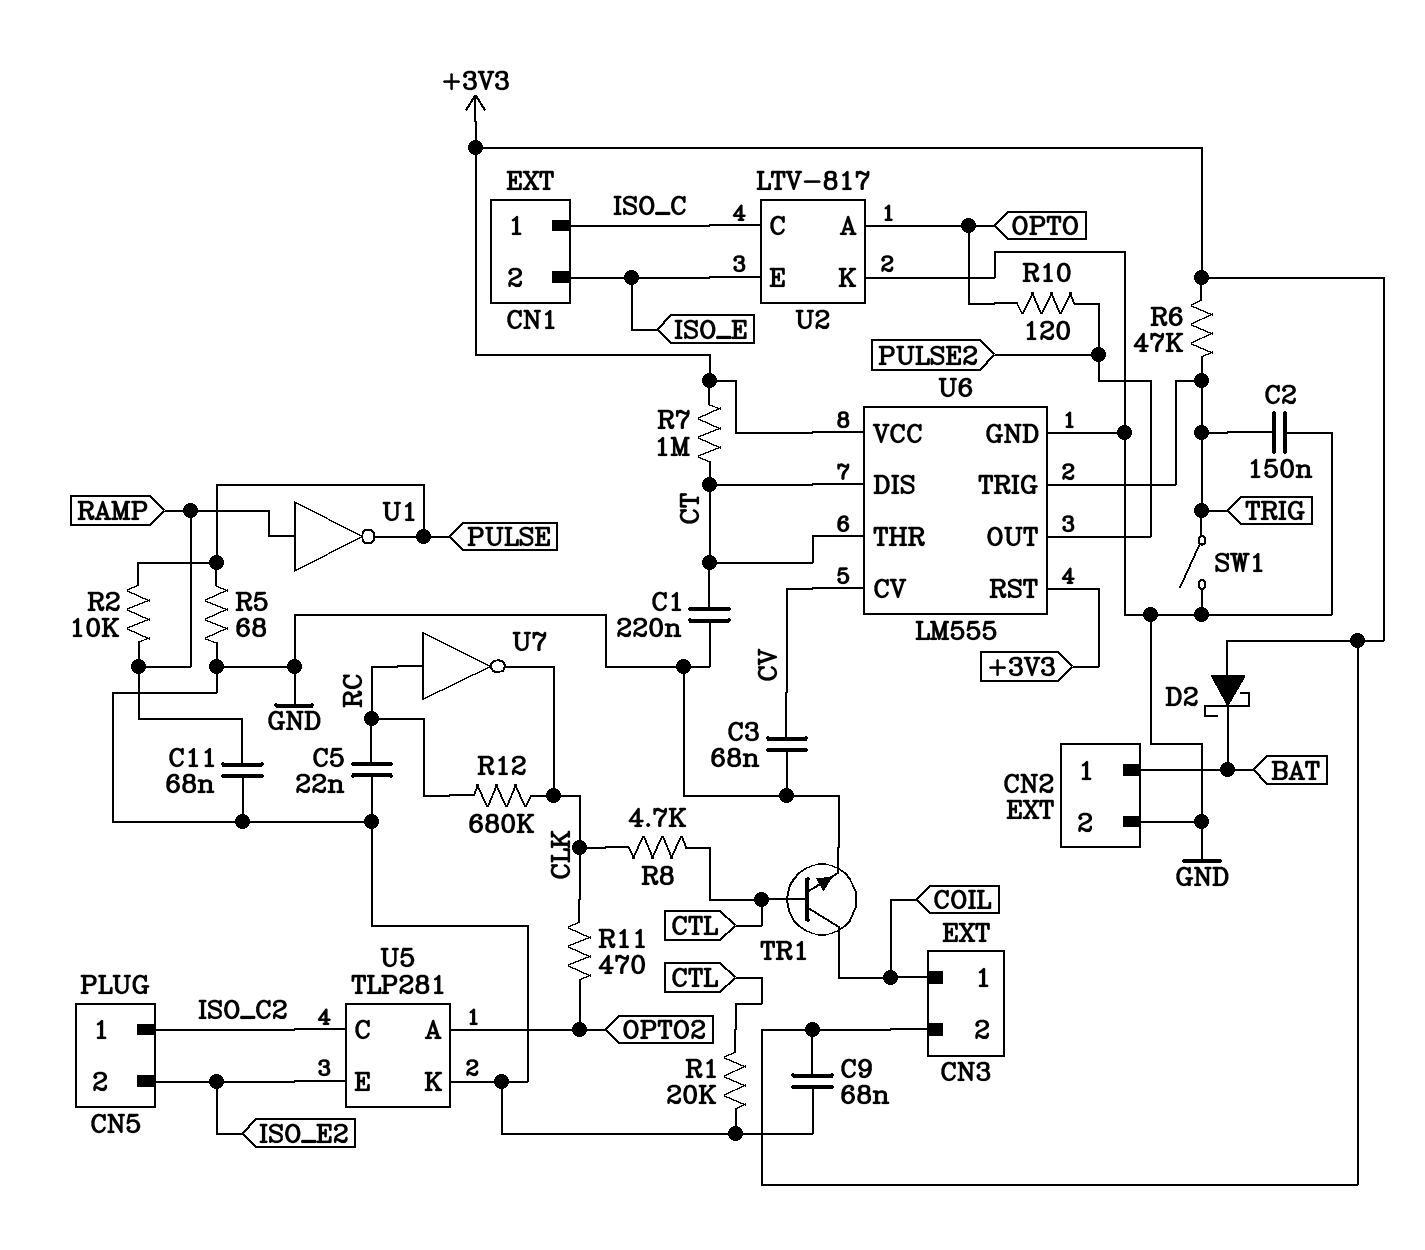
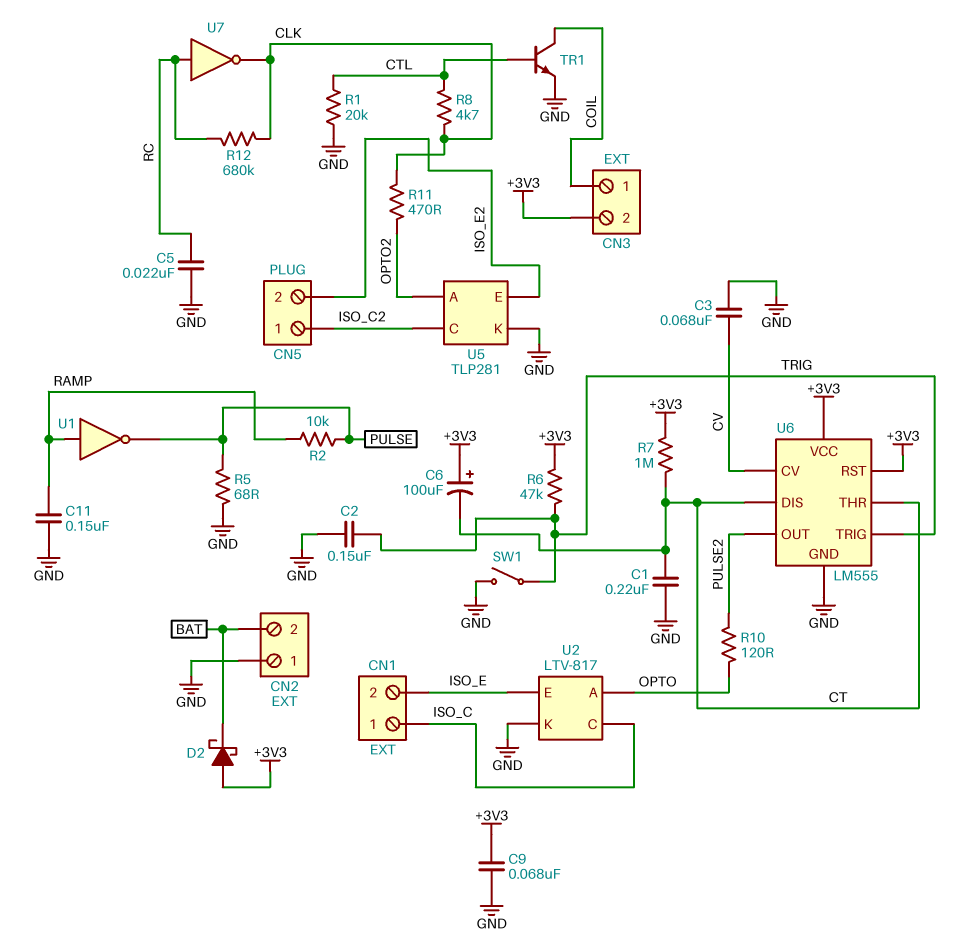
C6: none -> 100uF (plus +3V3, minus CT)
C11: 68nF (GND, RAMP) -> 150nF (GND, RAMP)
CN2 pin 1: BAT -> GND
CN2 pin 2: GND -> BAT

